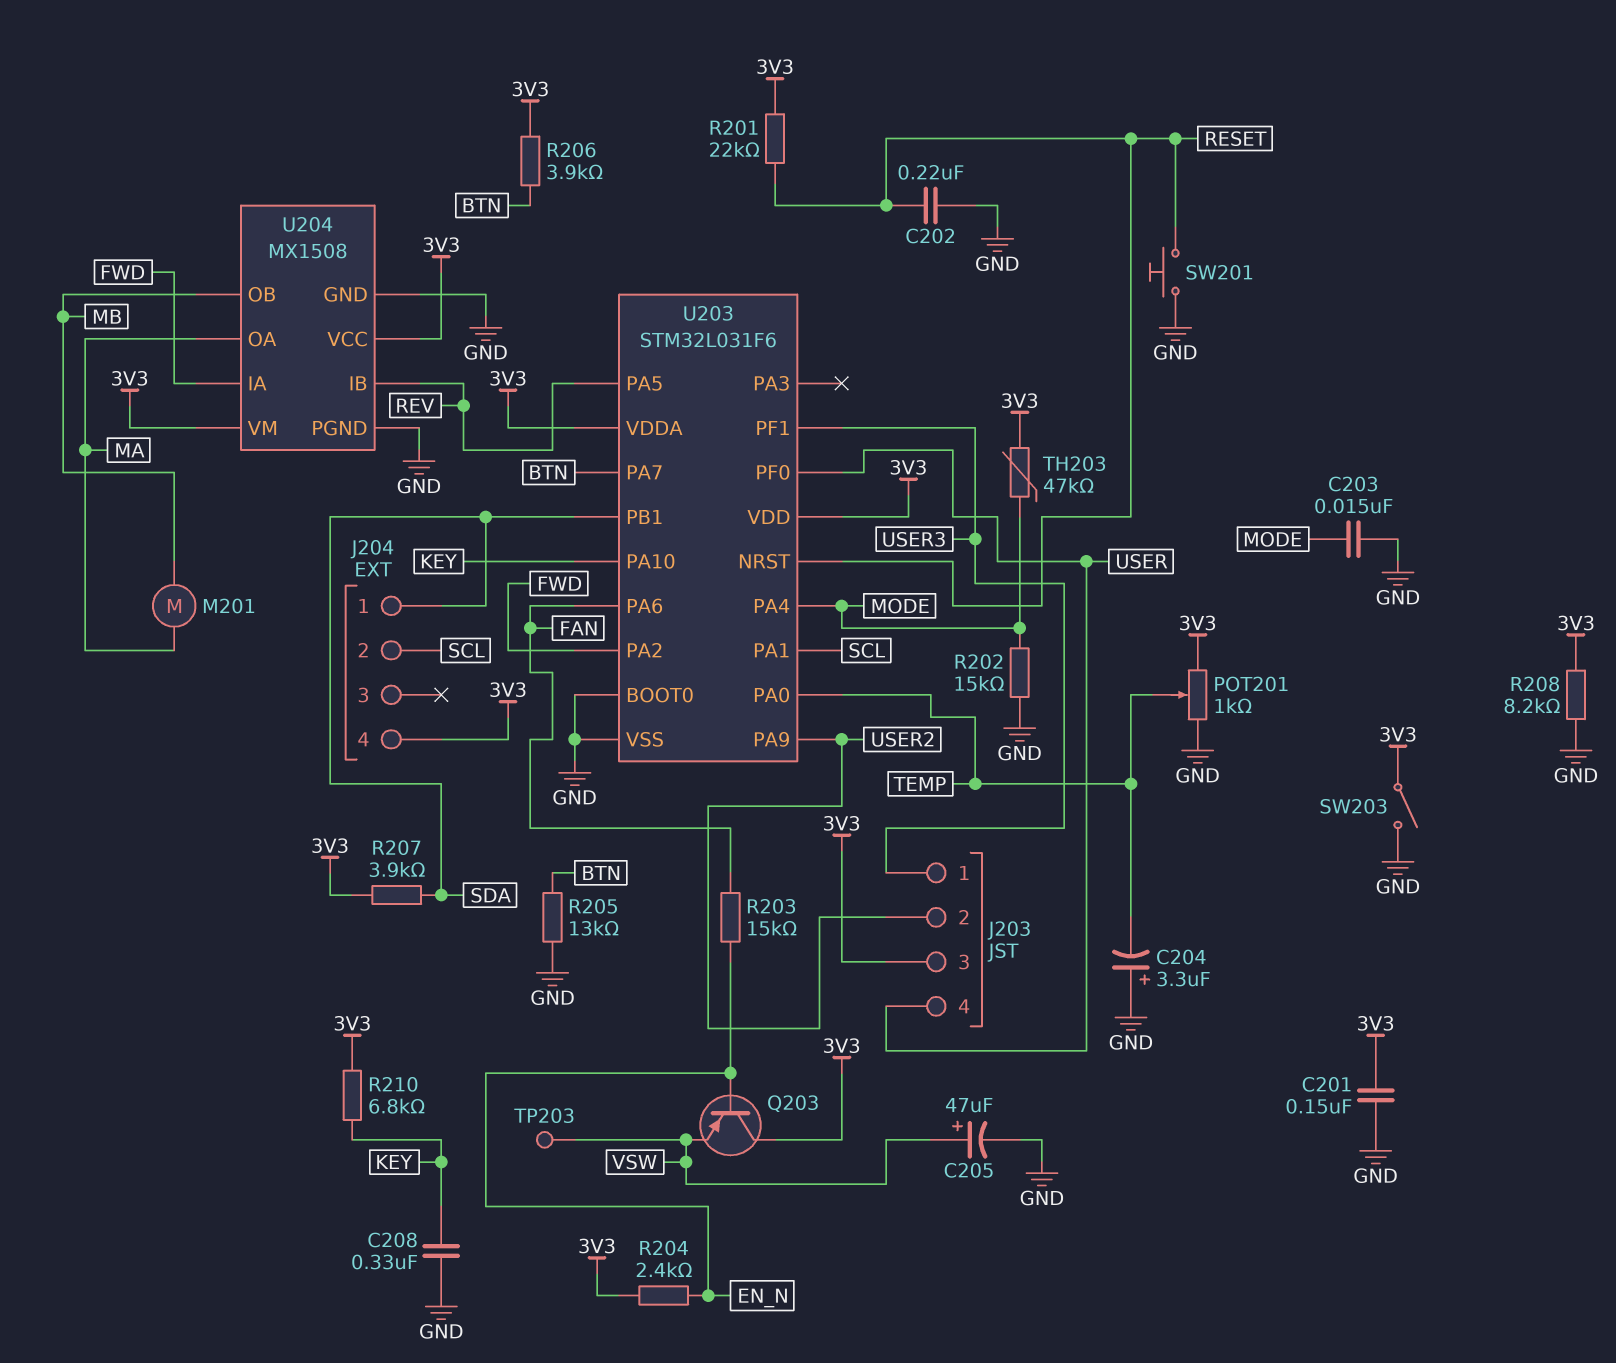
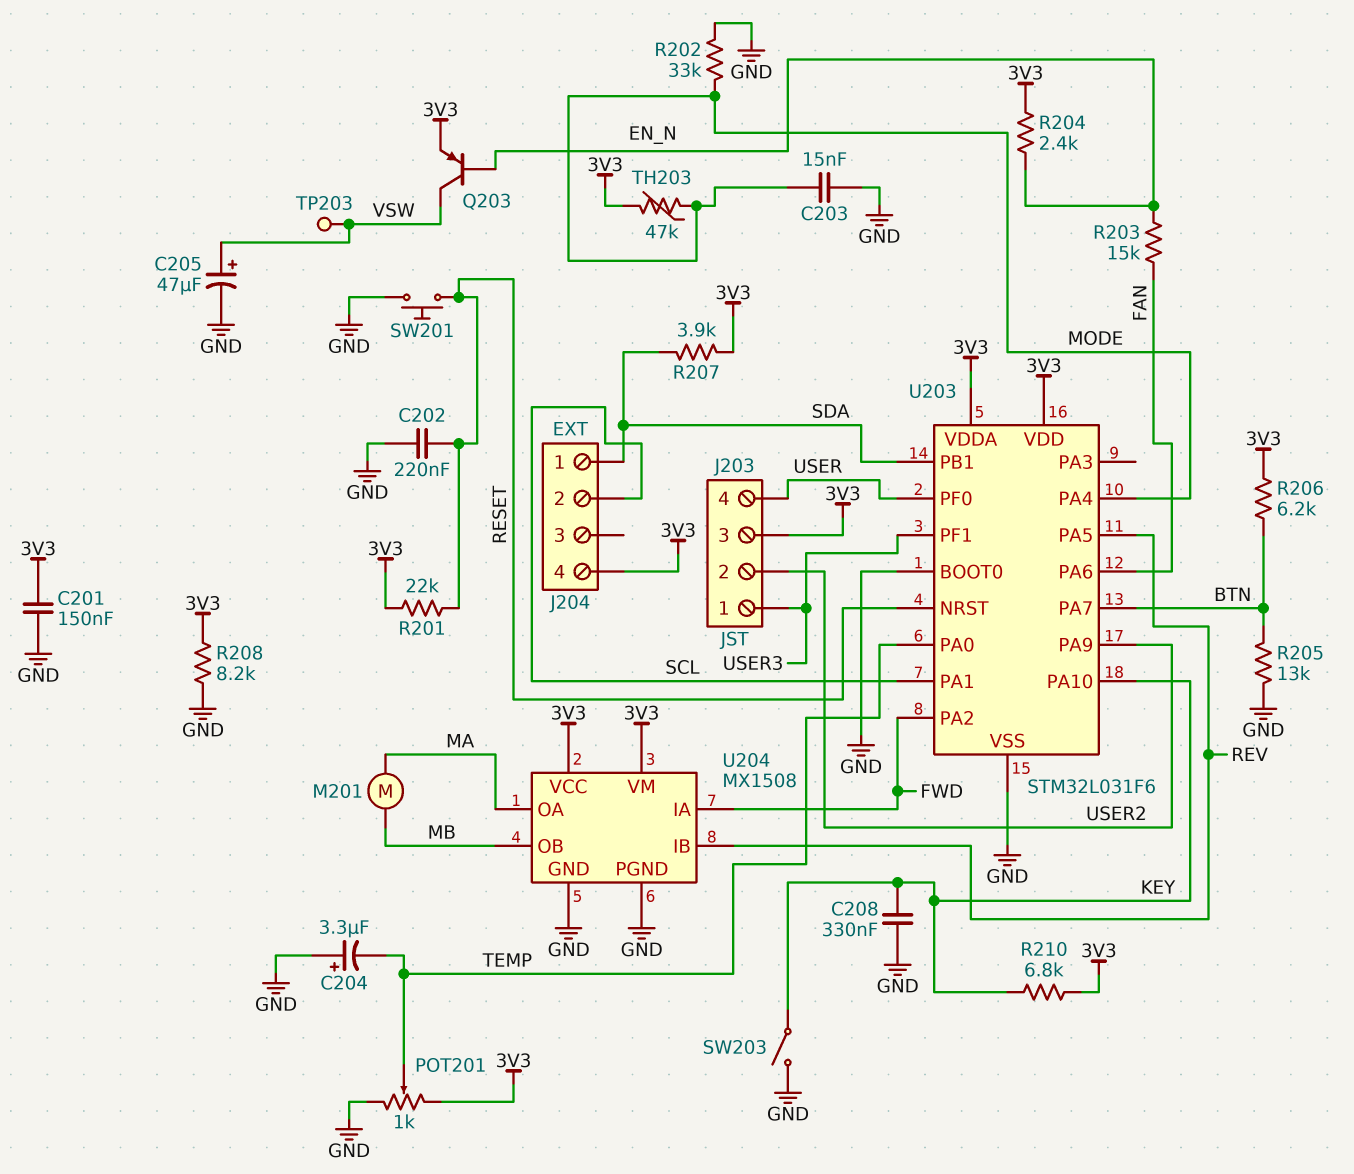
Q203: PNP (B EN_N, C 3V3, E VSW) -> PNP (B EN_N, C VSW, E 3V3)
R202: 15k (GND, MODE) -> 33k (GND, MODE)
R206: 3.9k (3V3, BTN) -> 6.2k (3V3, BTN)
SW203: switch (3V3, GND) -> switch (GND, KEY)

